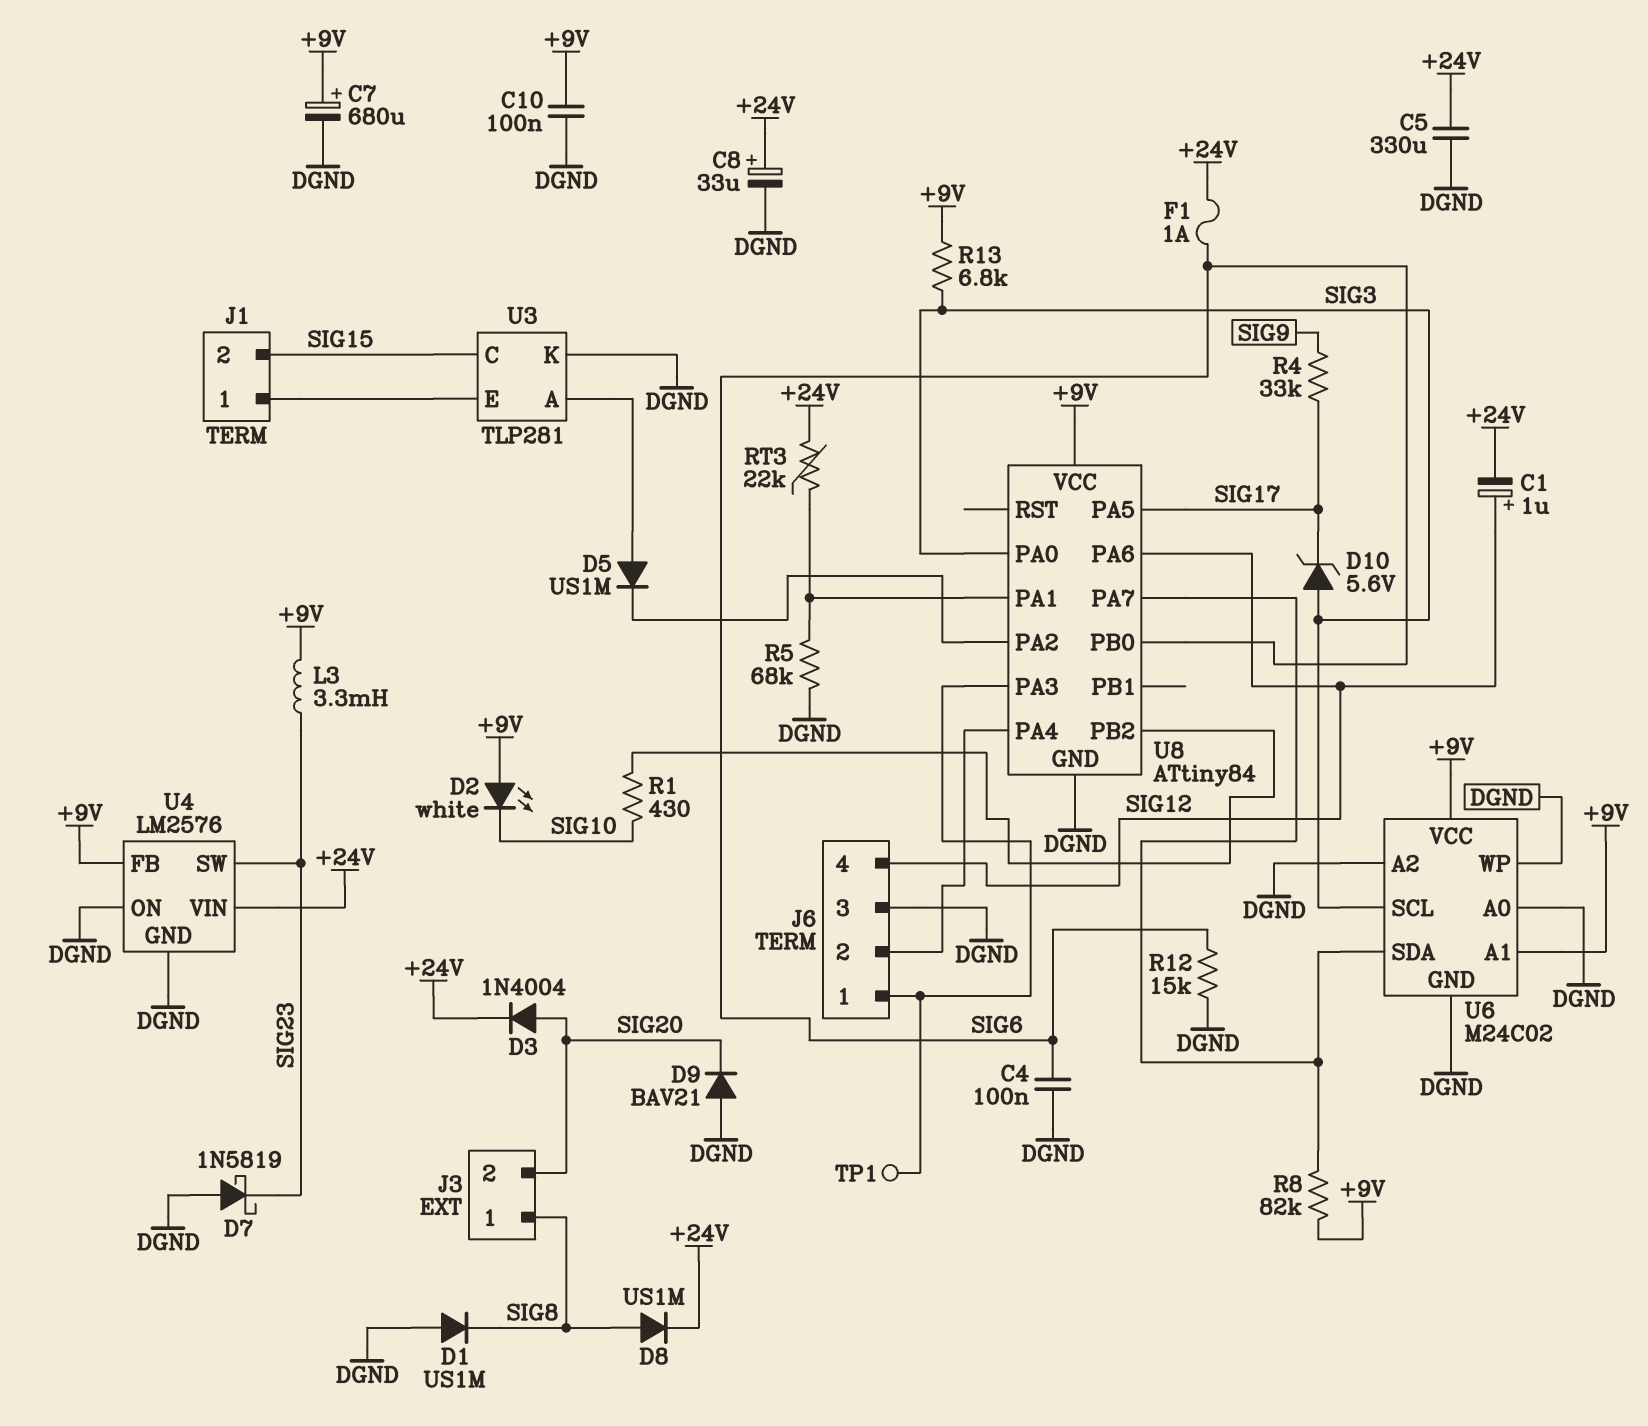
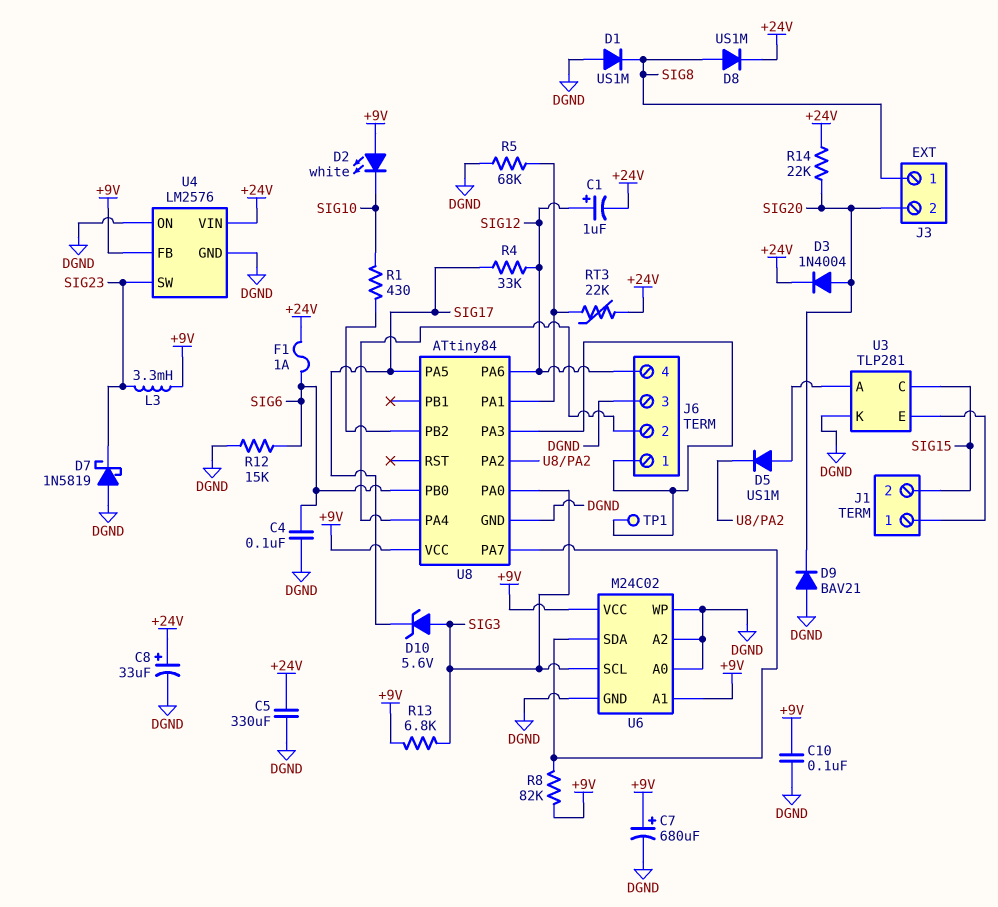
R4: 33k (SIG9, SIG17) -> 33k (SIG12, SIG17)
R14: none -> 22k (+24V, SIG20)

